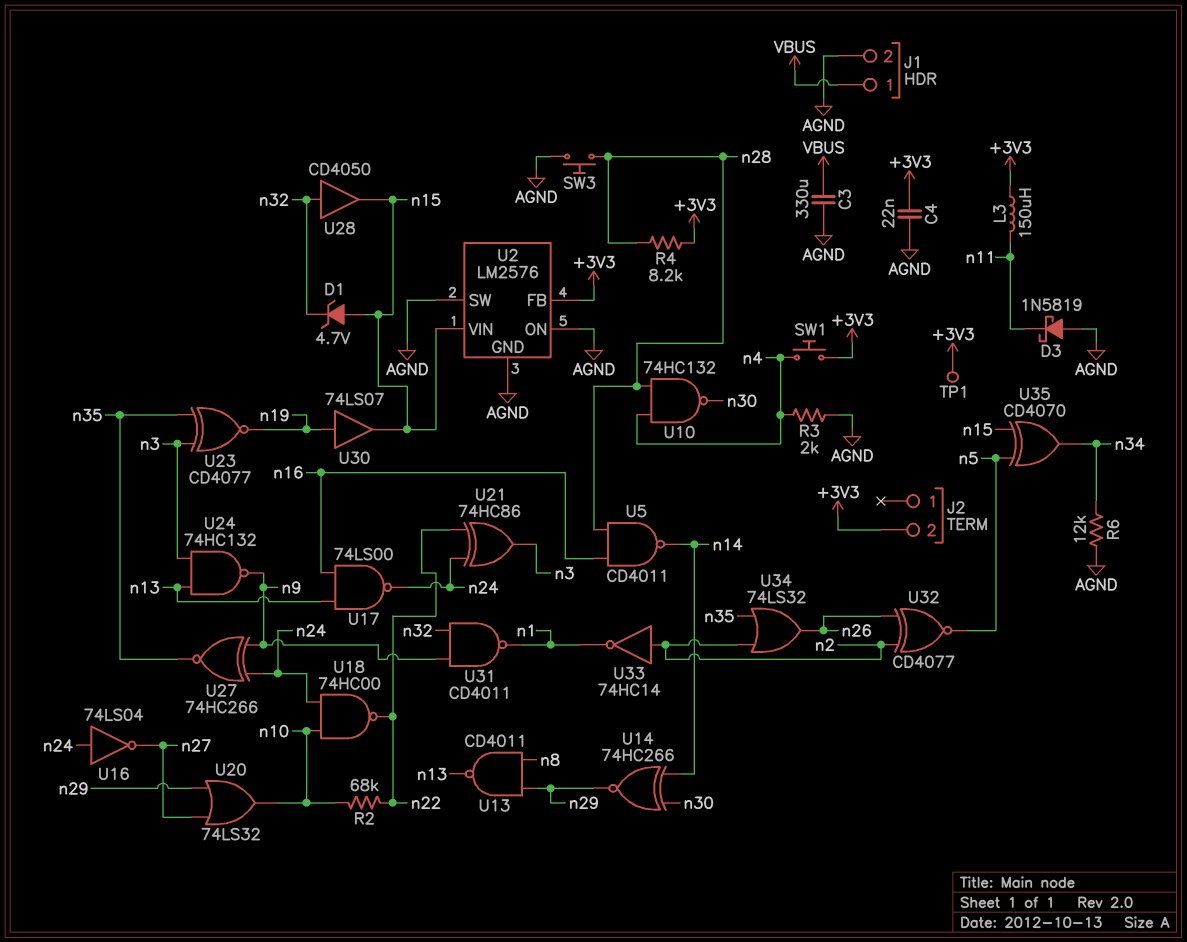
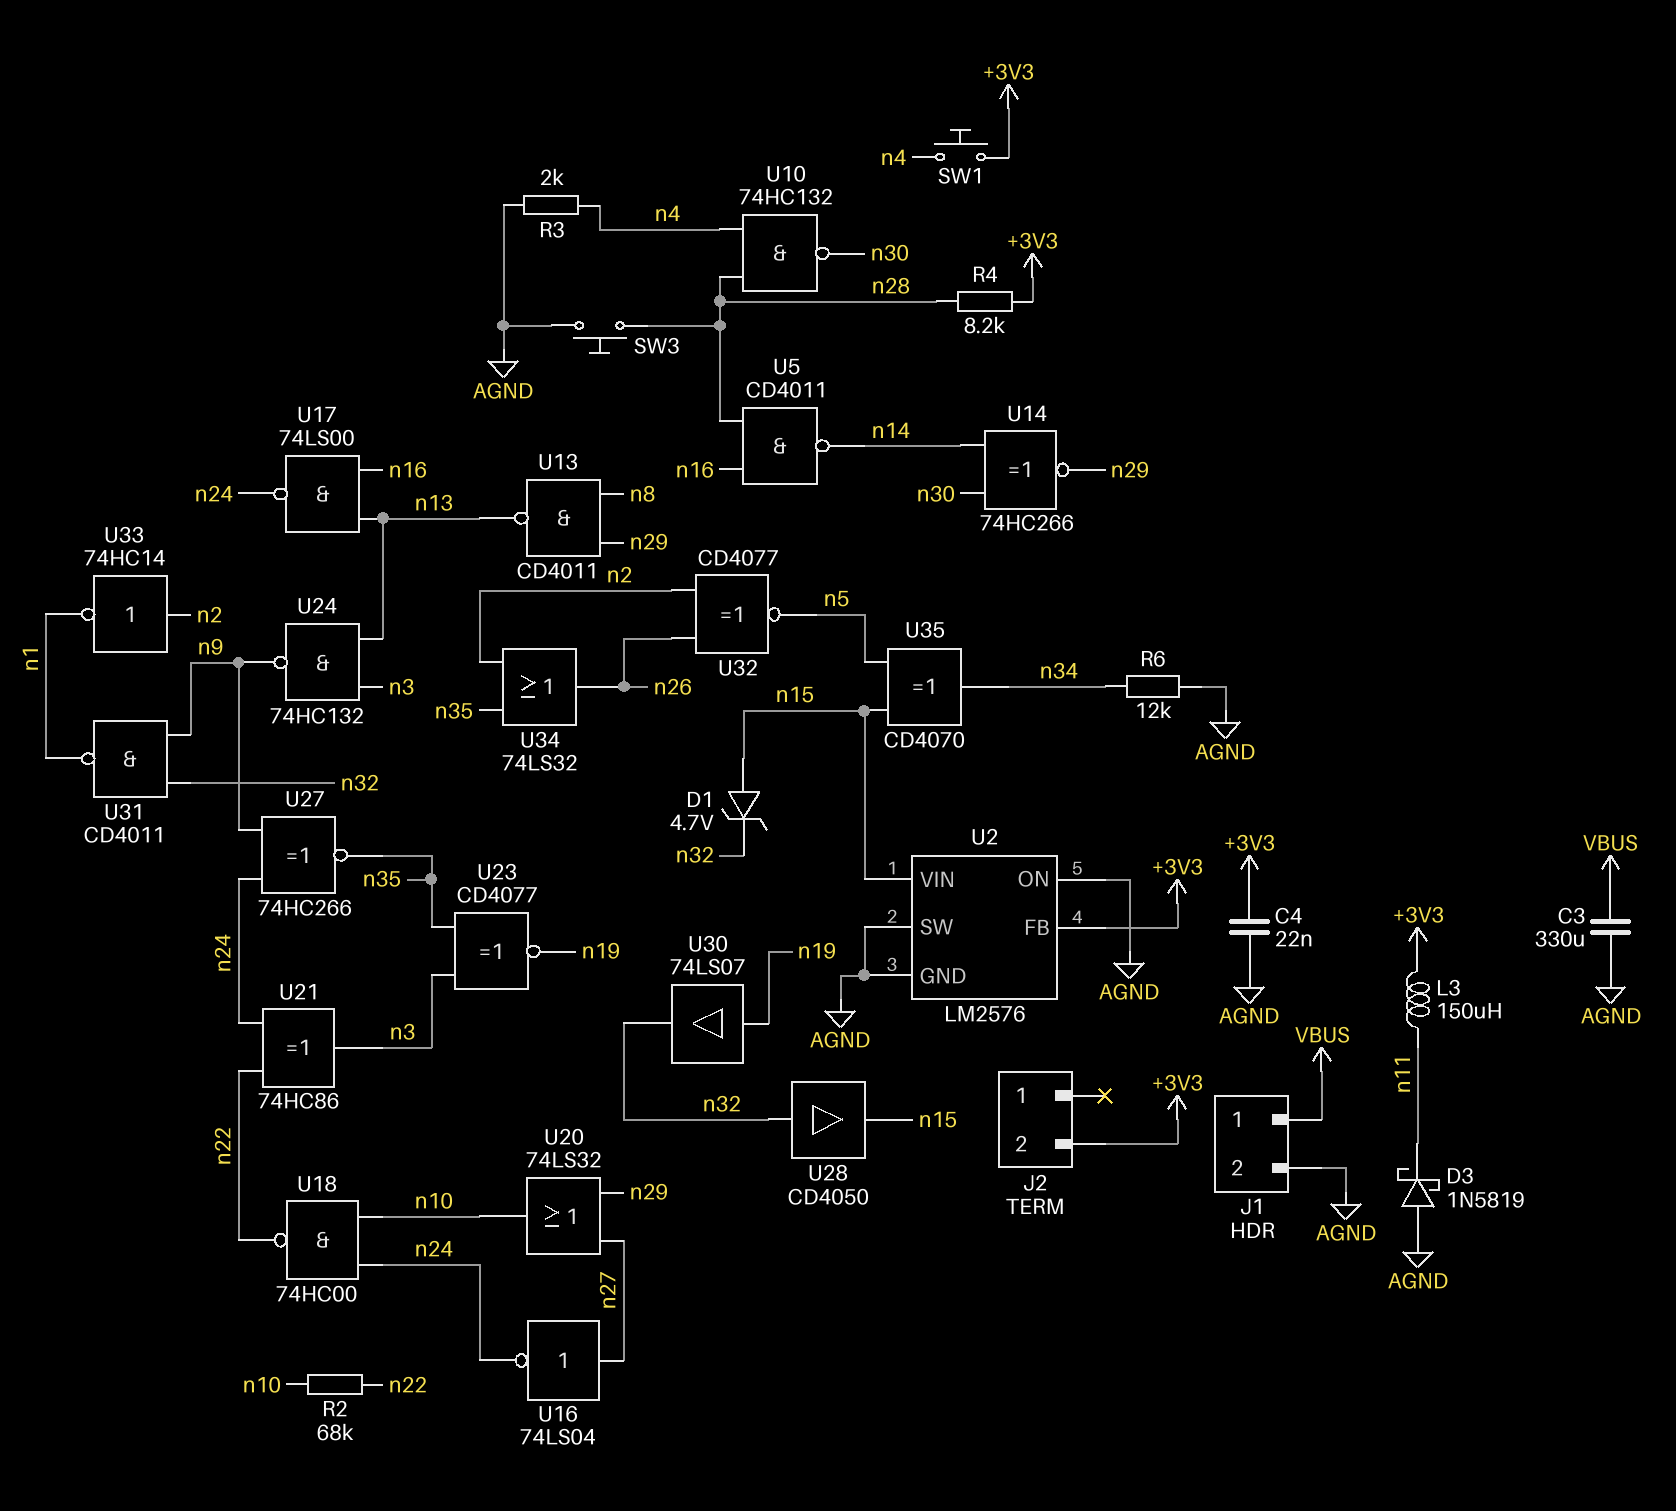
TP1: test point (+3V3) -> none
U16: NOT 74LS04 (in n24, out n27) -> NOT 74LS04 (in n27, out n24)
U30: buffer 74LS07 (in n19, out n15) -> buffer 74LS07 (in n19, out n32)

